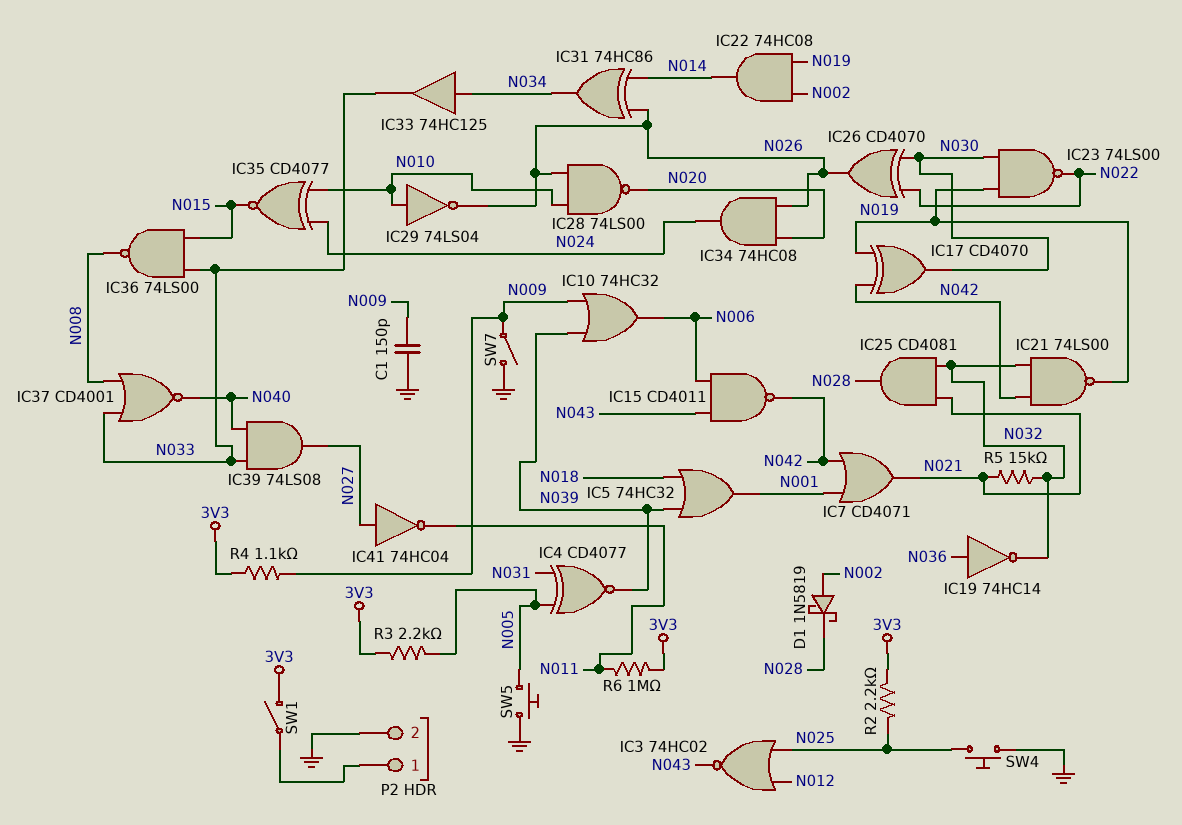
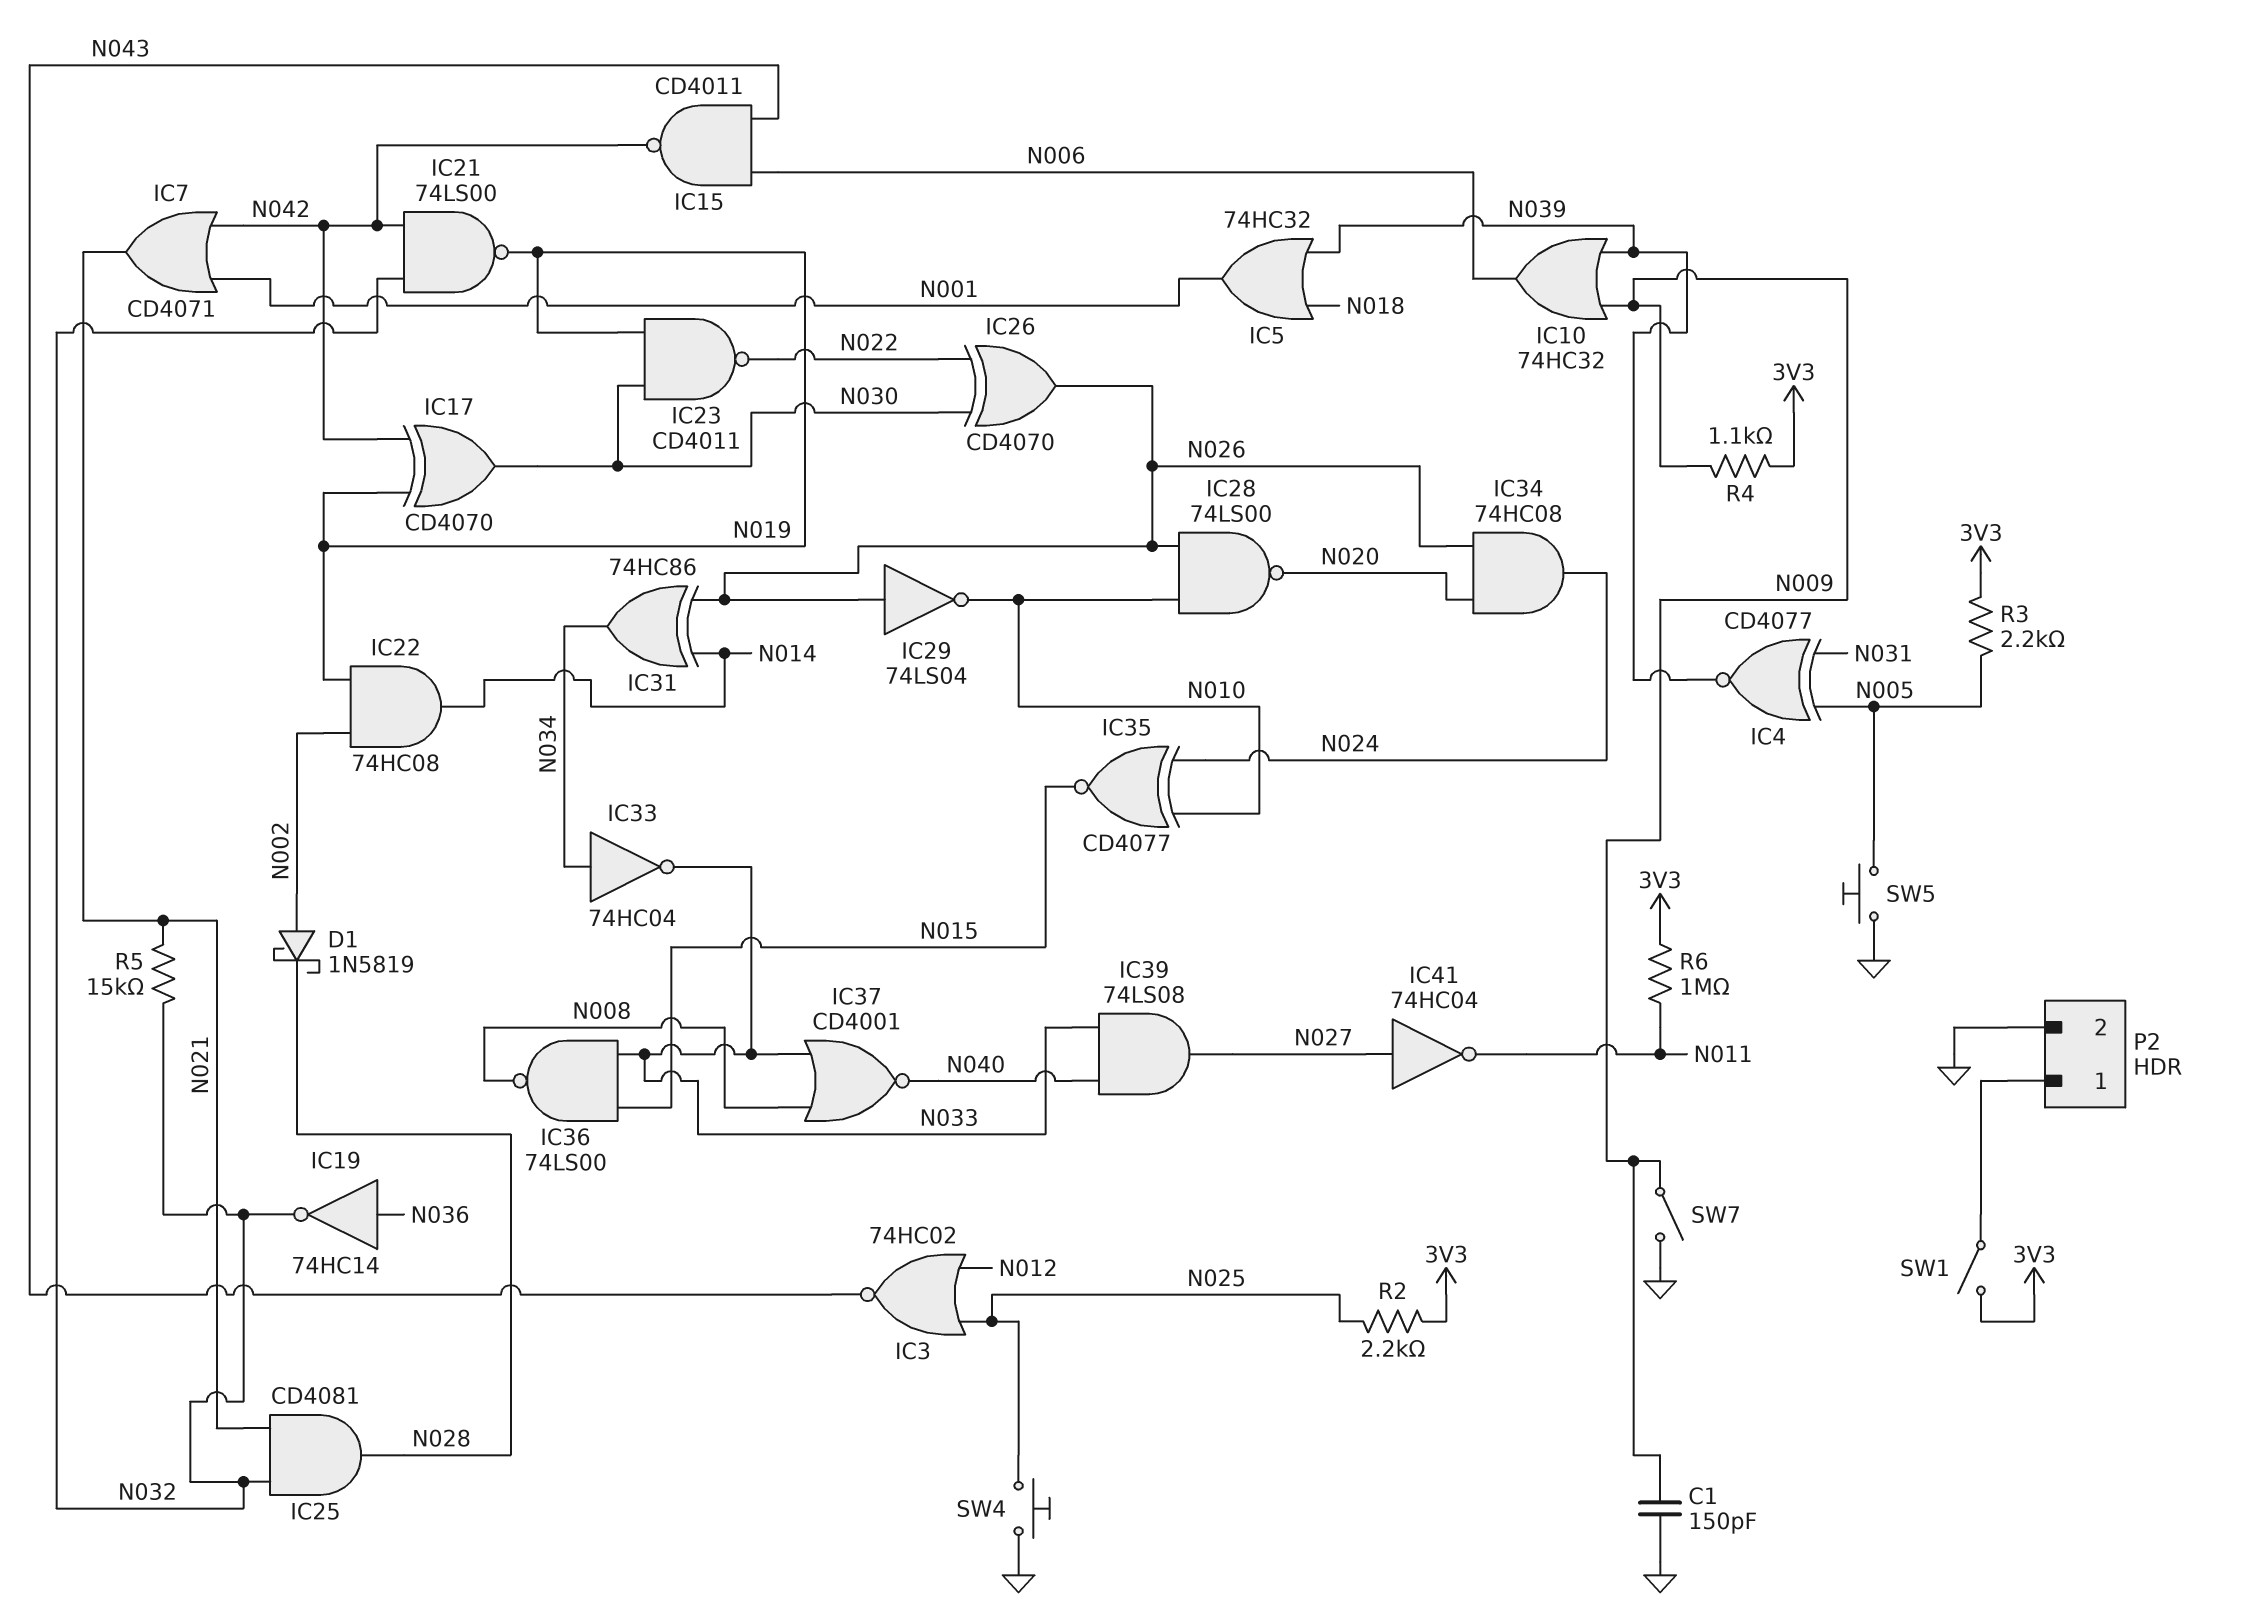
IC23: NAND 74LS00 (in N019, in N030, out N022) -> NAND CD4011 (in N019, in N030, out N022)
IC29: NOT 74LS04 (in N010, out N026) -> NOT 74LS04 (in N026, out N010)
IC33: buffer 74HC125 (in N034, out N033) -> NOT 74HC04 (in N034, out N033)

